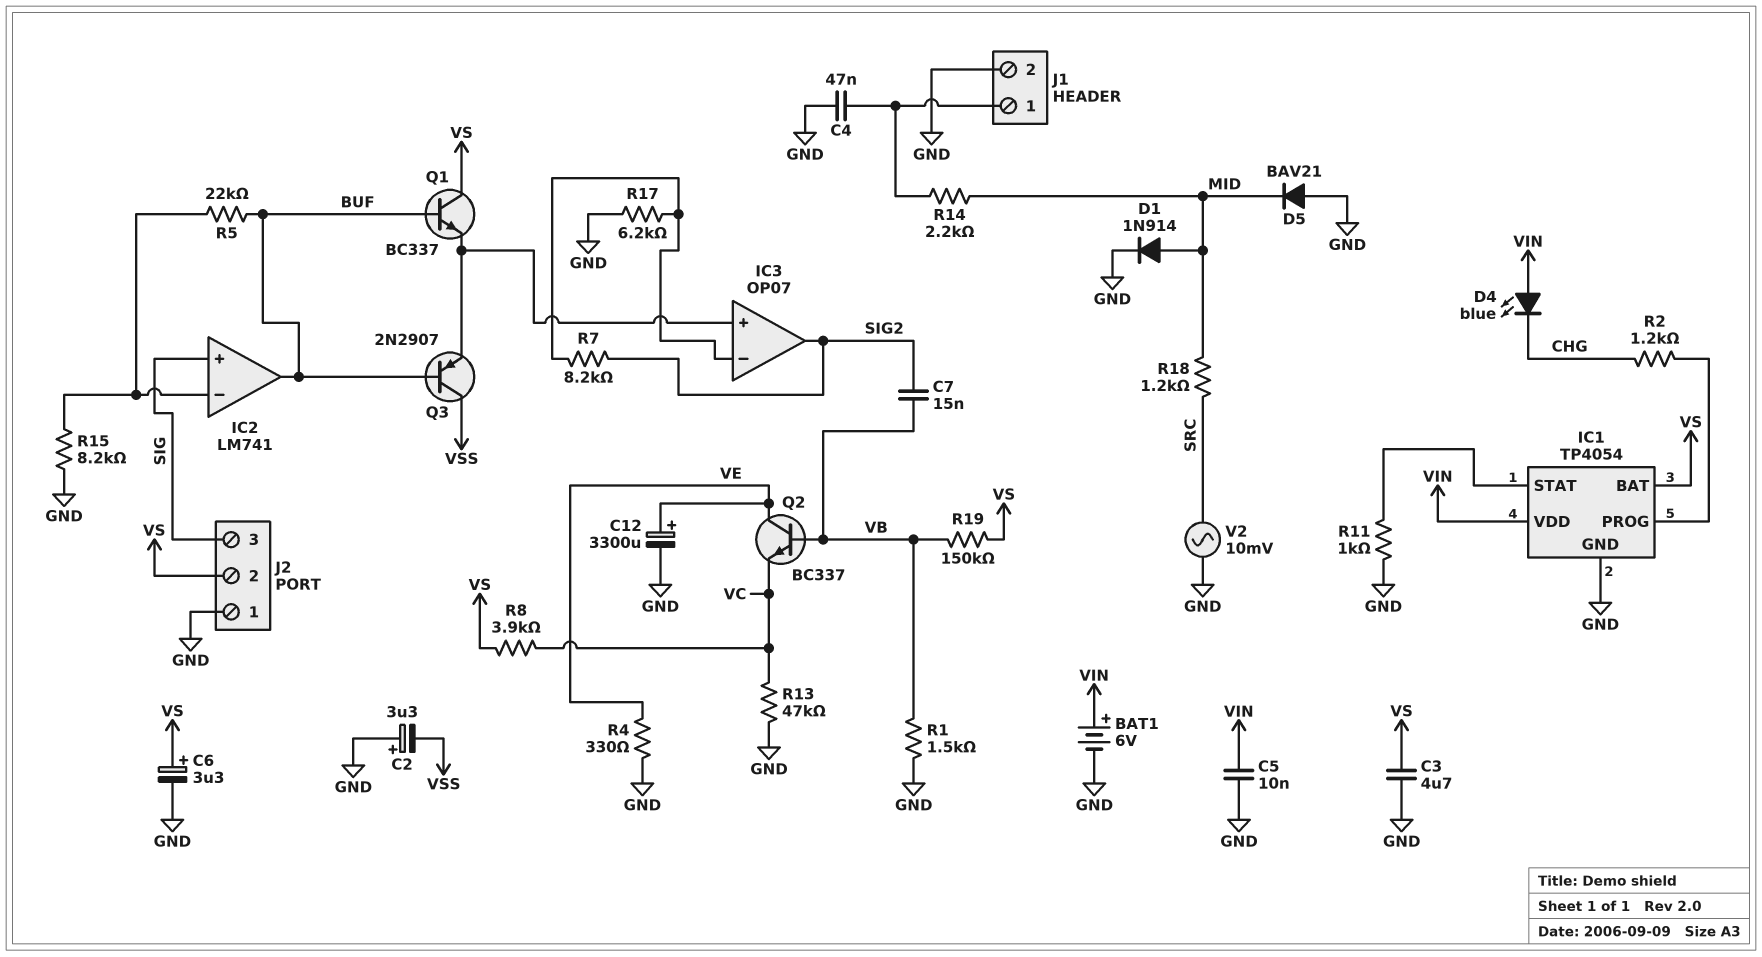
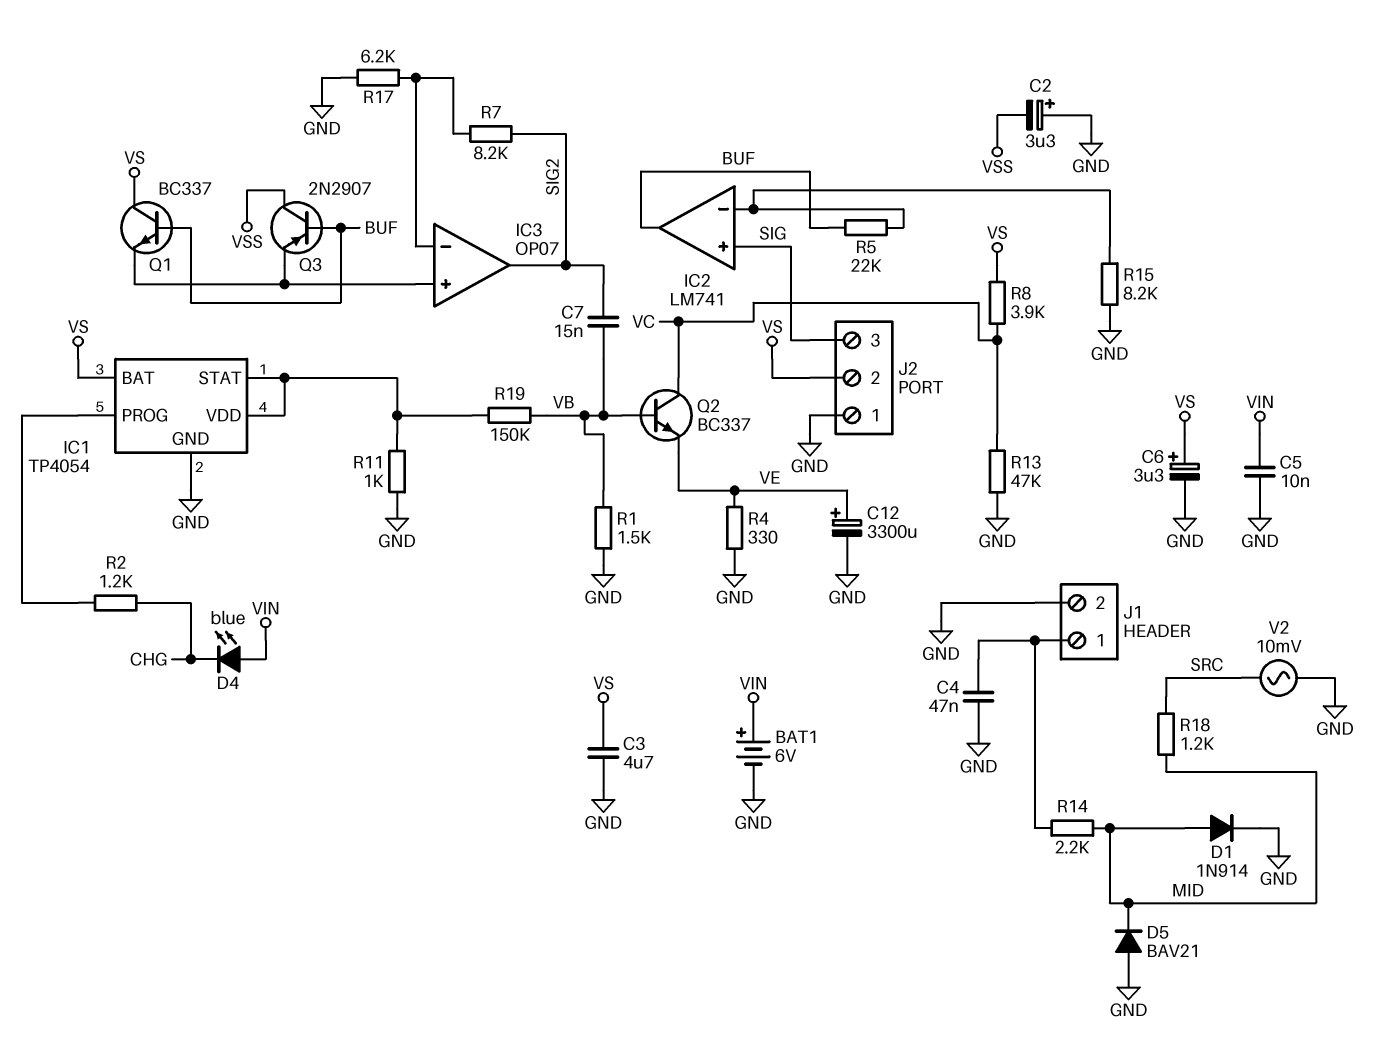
IC1 pin VDD: VIN -> IC1/STAT
Q2: NPN BC337 (B VB, C VE, E VC) -> NPN BC337 (B VB, C VC, E VE)
R19: 150k (VB, VS) -> 150k (IC1/STAT, VB)

